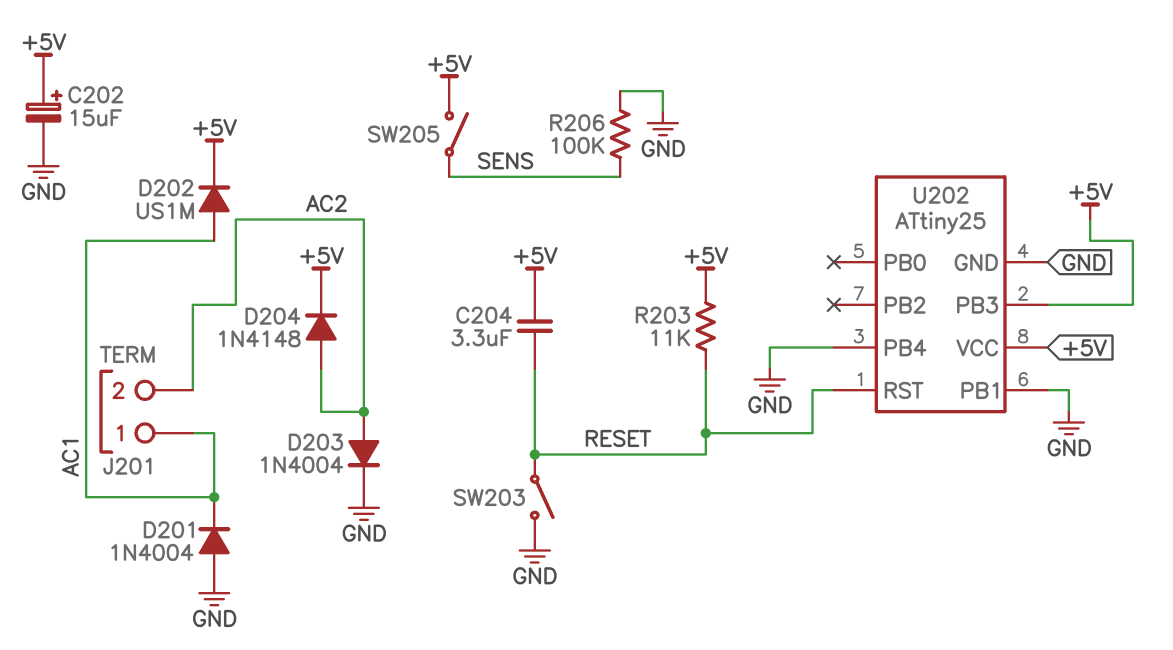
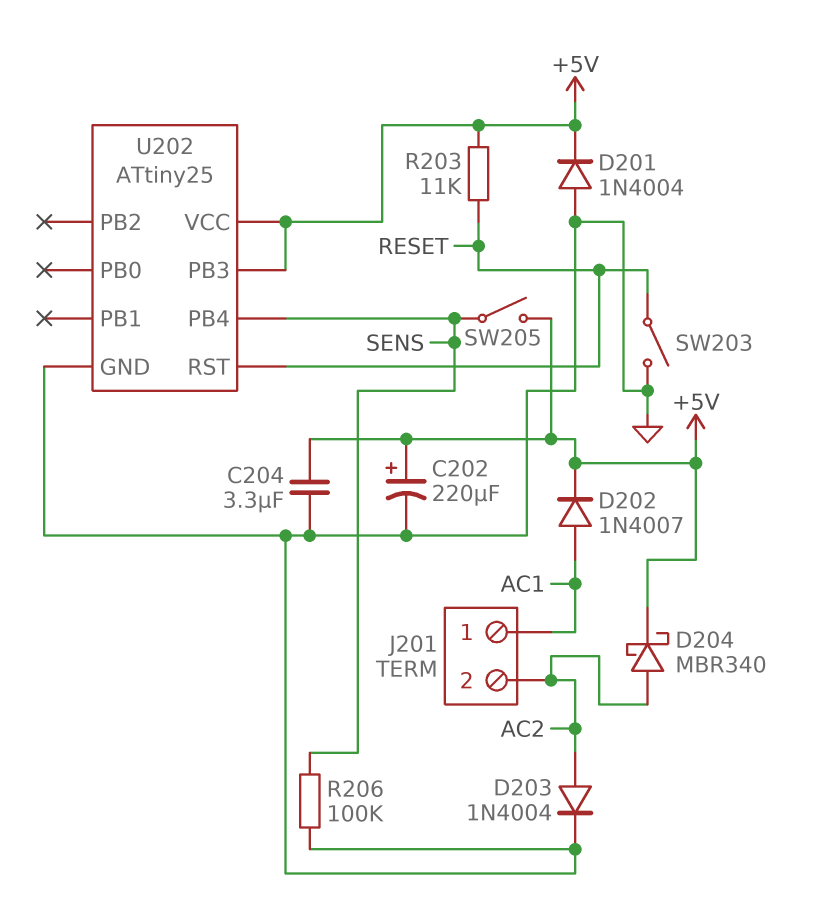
C202: 15uF (plus +5V, minus GND) -> 220uF (plus +5V, minus GND)
C204: 3.3uF (+5V, RESET) -> 3.3uF (+5V, GND)
D201: diode 1N4004 (A GND, K AC1) -> diode 1N4004 (A GND, K +5V)
D202: diode US1M (A AC1, K +5V) -> diode 1N4007 (A AC1, K +5V)
D204: diode 1N4148 (A AC2, K +5V) -> schottky MBR340 (A AC2, K +5V)
U202 pin PB1: GND -> none
U202 pin PB4: GND -> SENS

